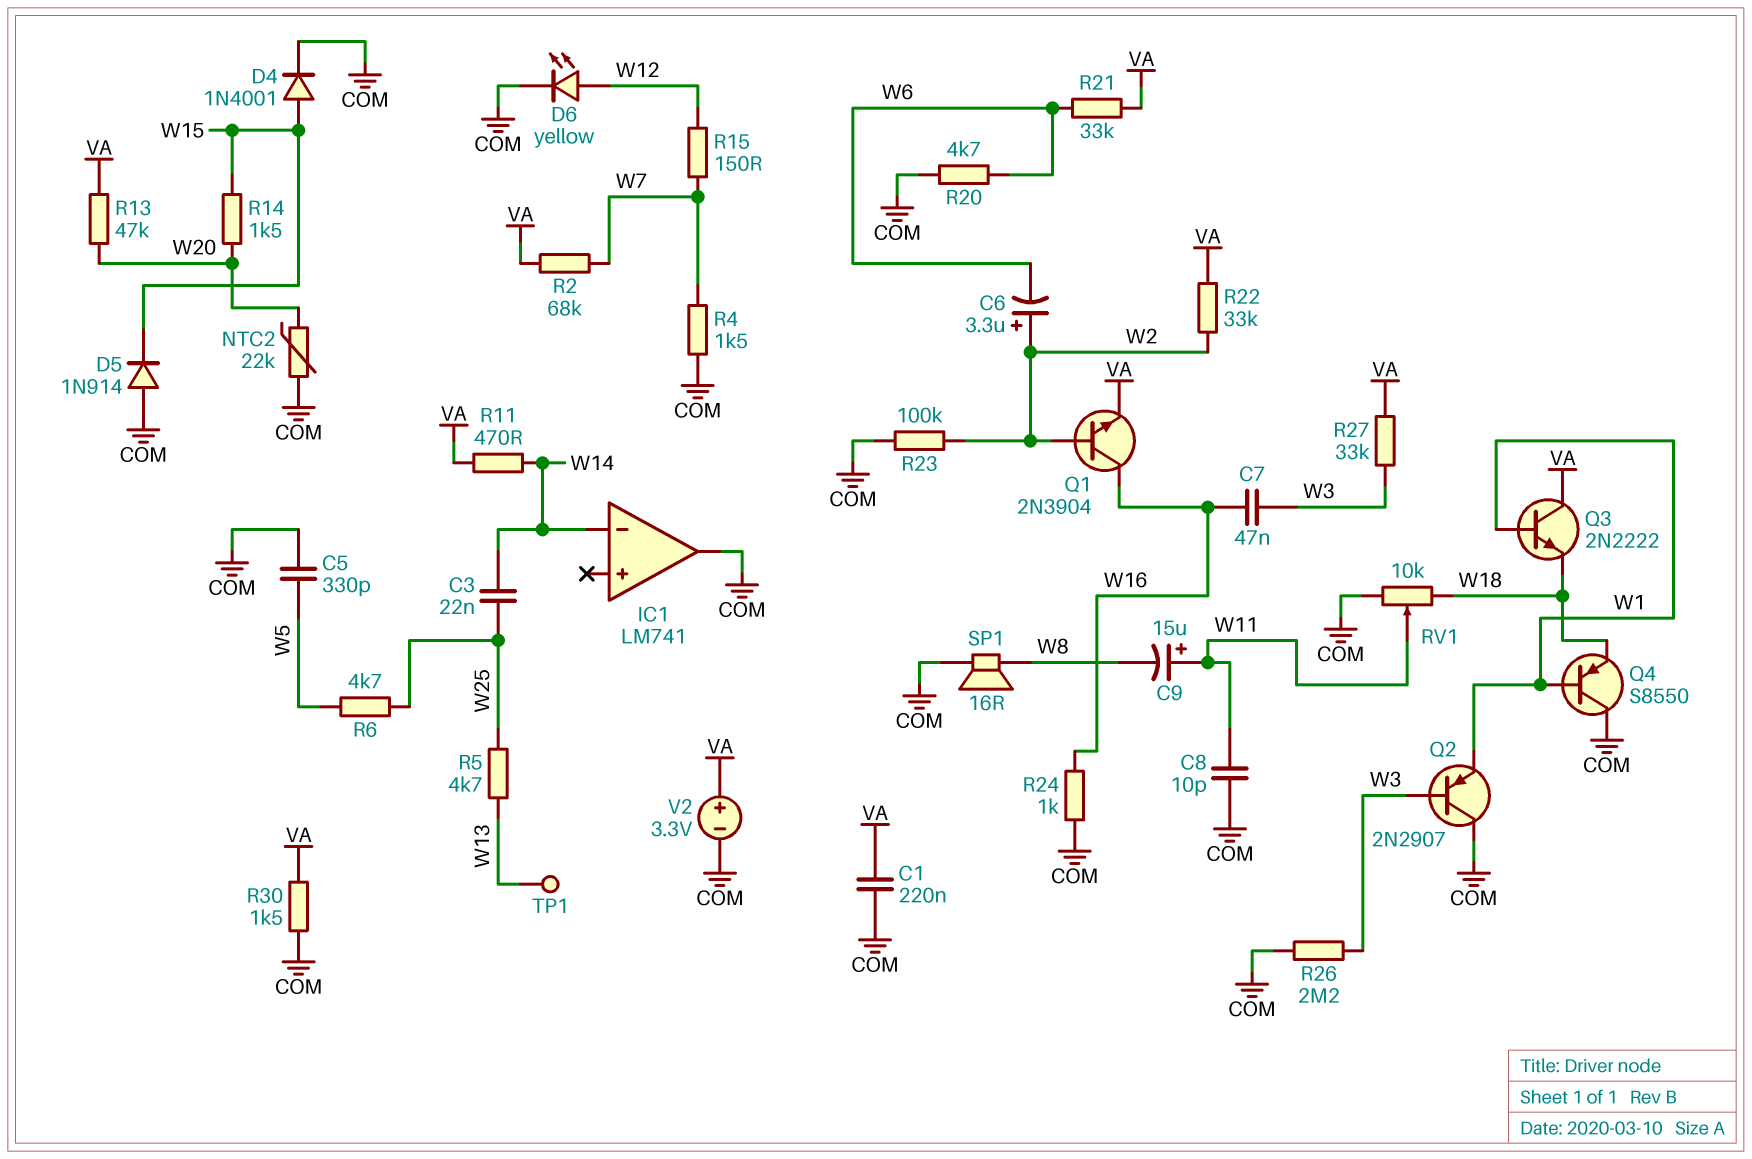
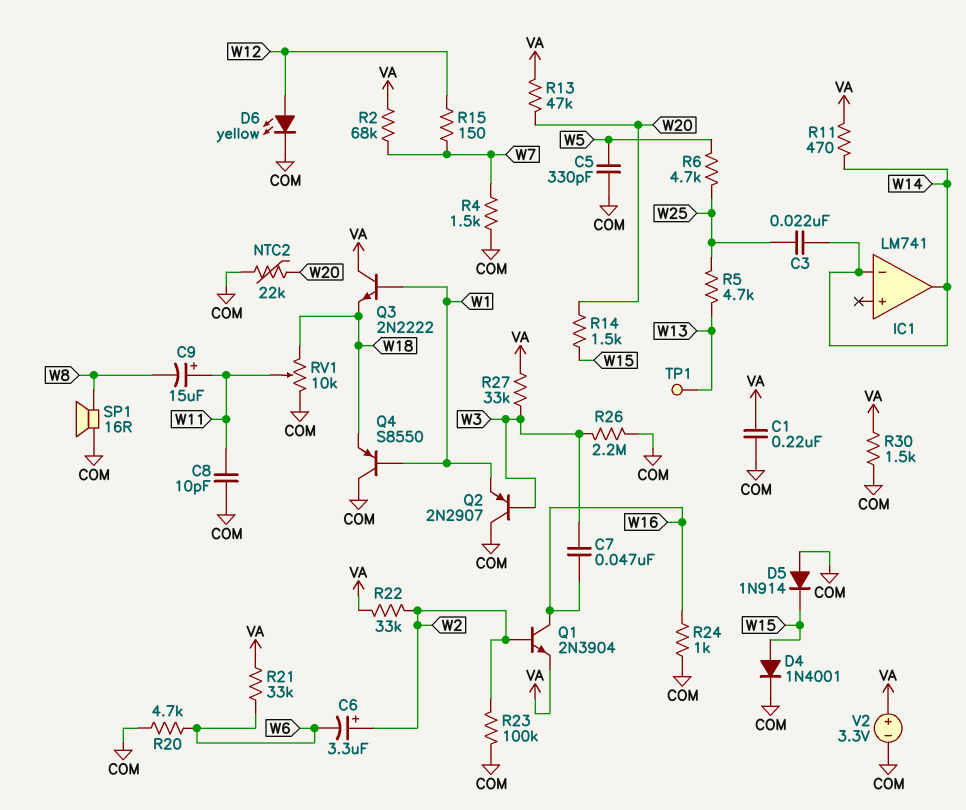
IC1 pin out: COM -> W14

